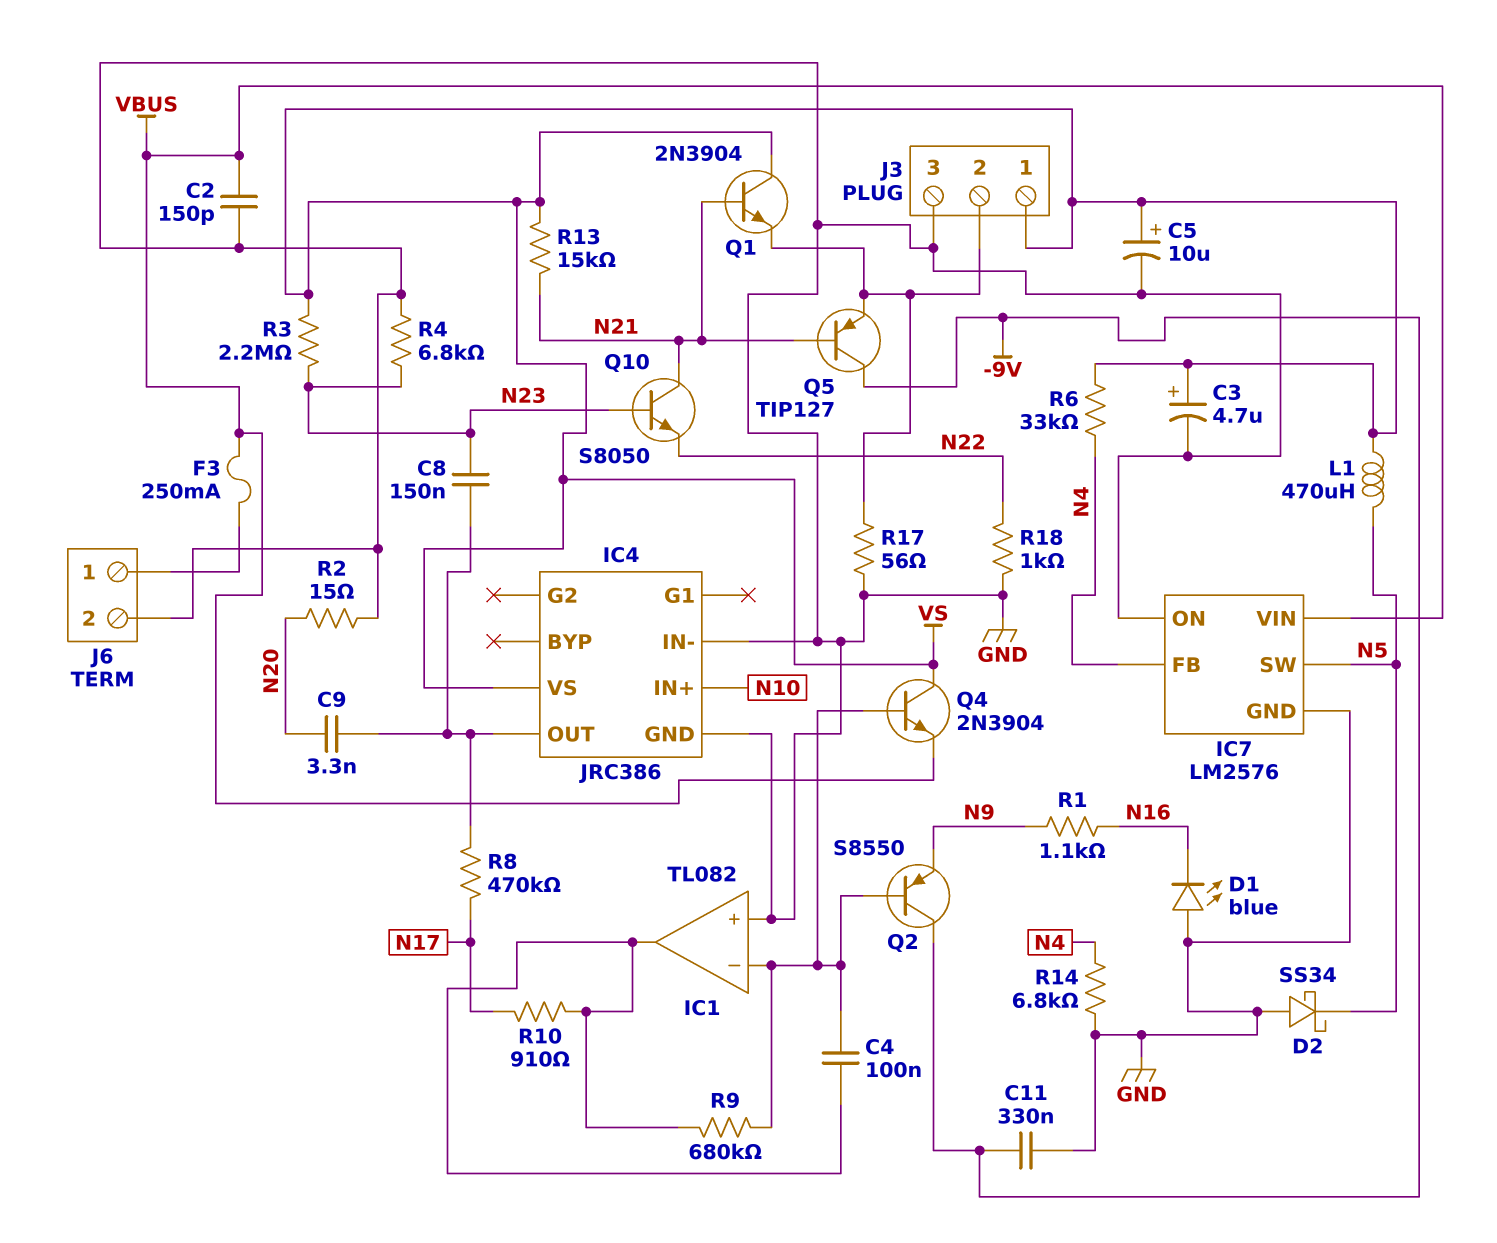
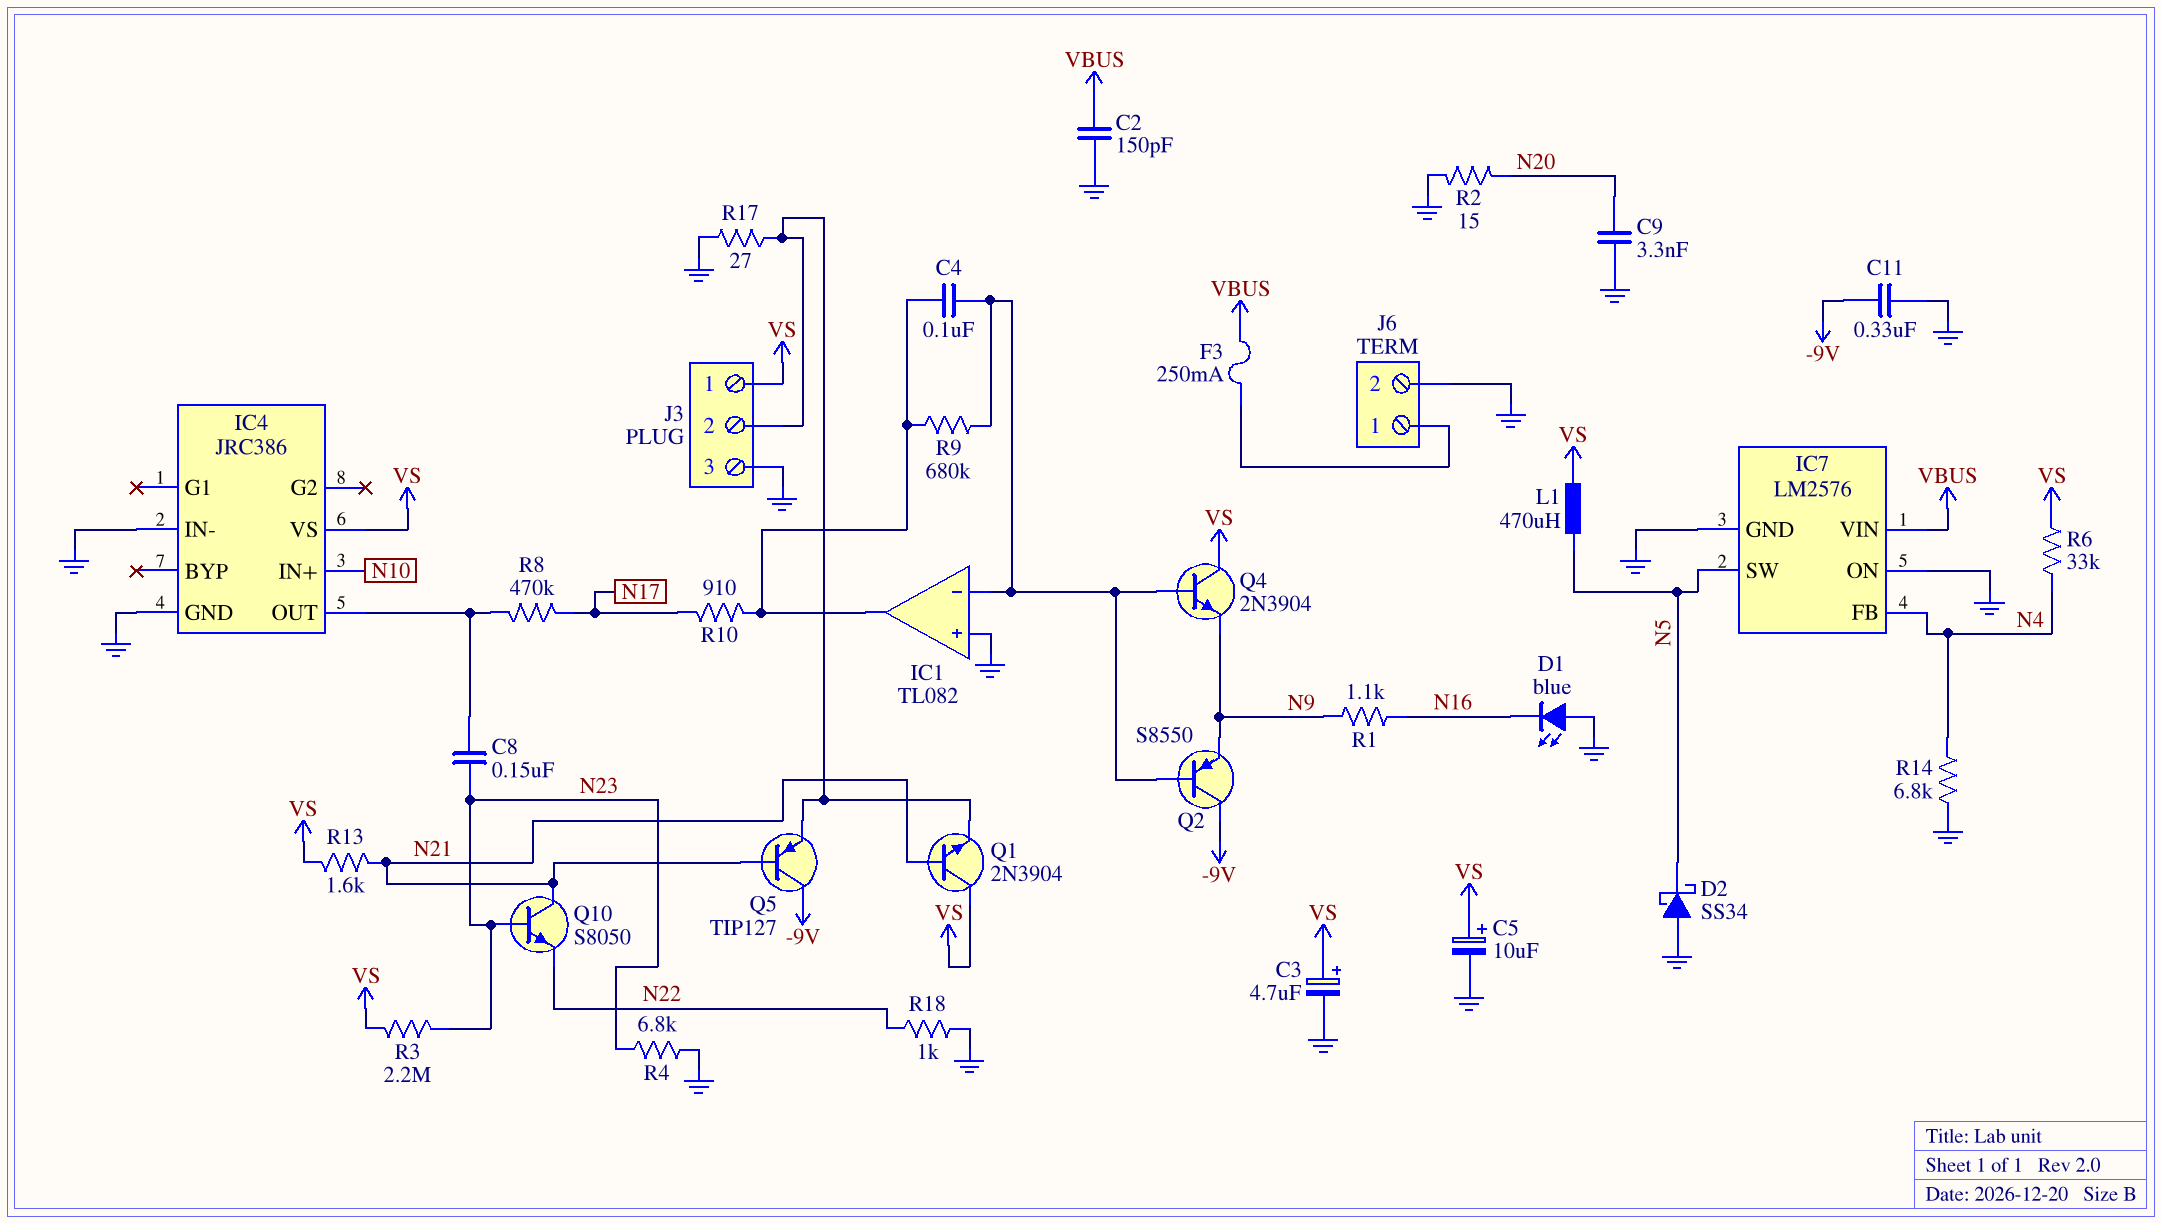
C9: 3.3nF (IC4/OUT, N20) -> 3.3nF (GND, N20)
Q4: NPN 2N3904 (B IC1/in-, C VS, E VBUS) -> NPN 2N3904 (B IC1/in-, C VS, E N9)
R13: 15k (N21, VS) -> 1.6k (N21, VS)
R17: 56 (GND, J3/2) -> 27 (GND, J3/2)

